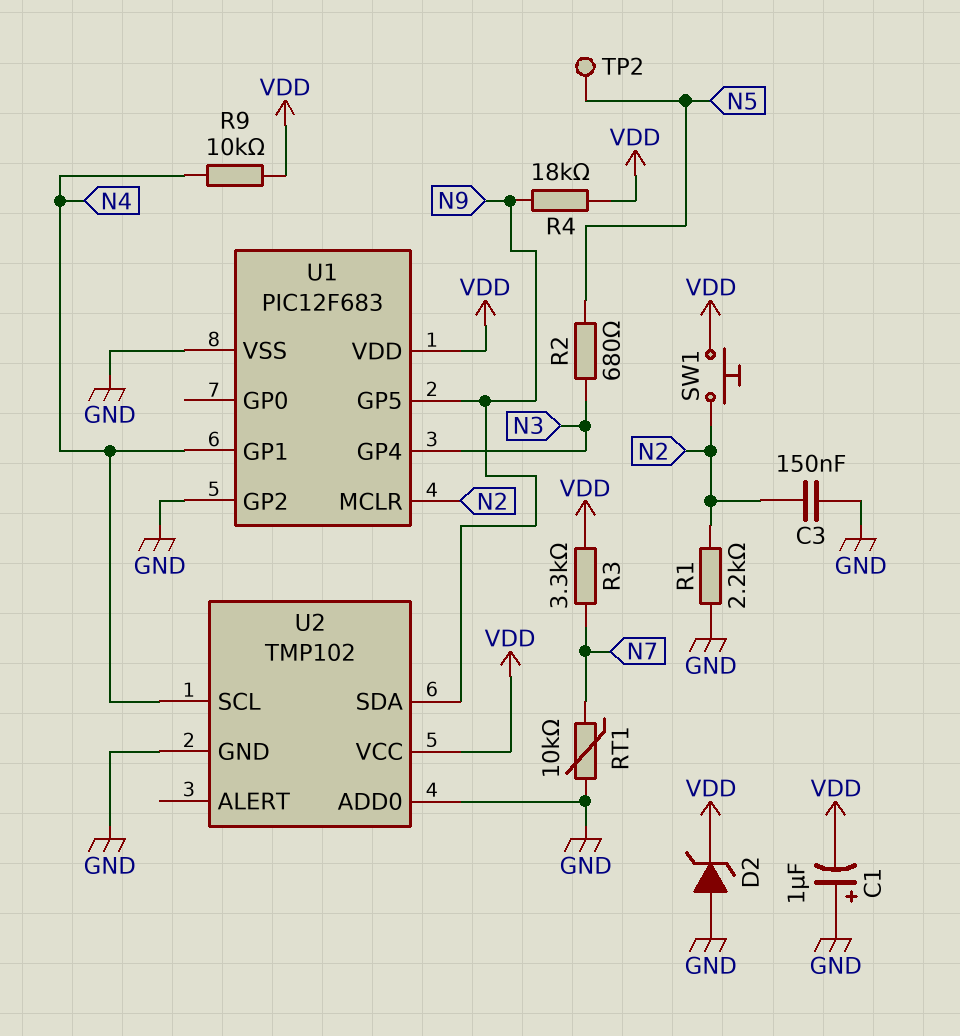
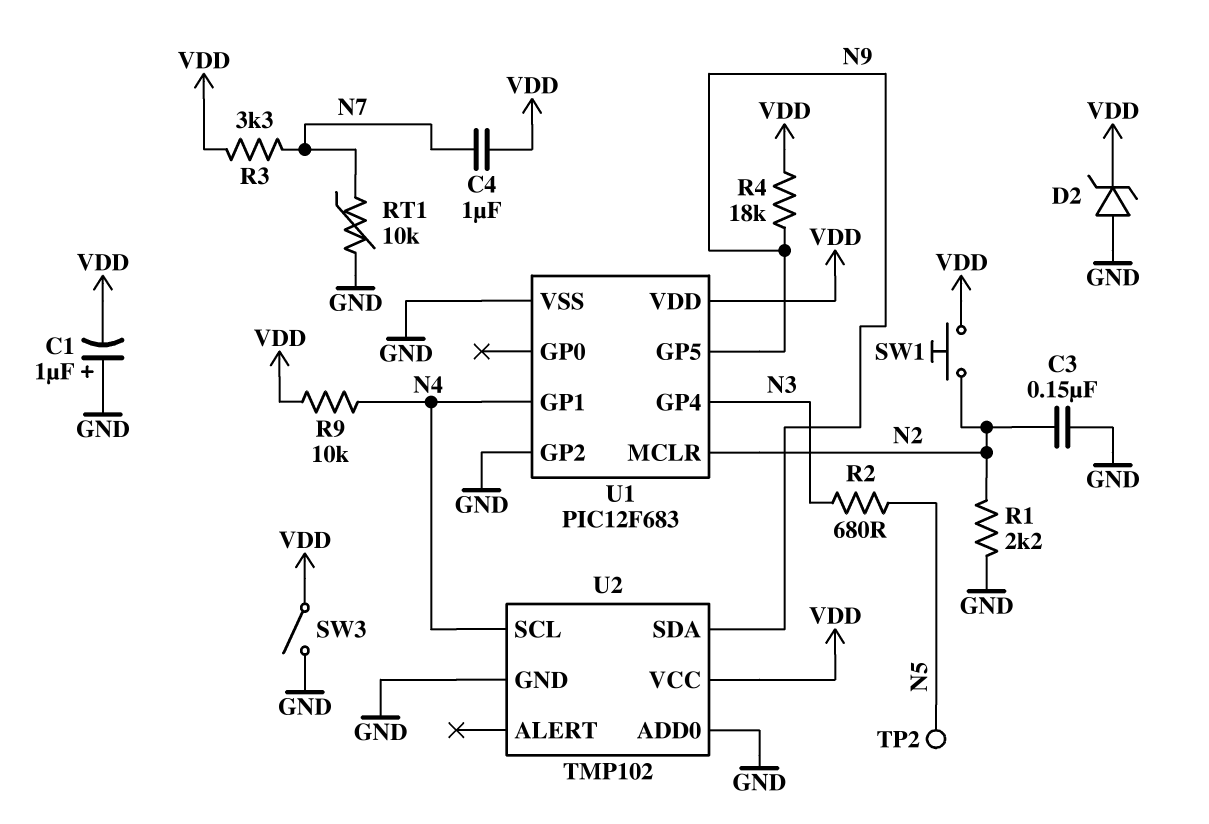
C4: none -> 1uF (N7, VDD)
SW3: none -> switch (GND, VDD)

